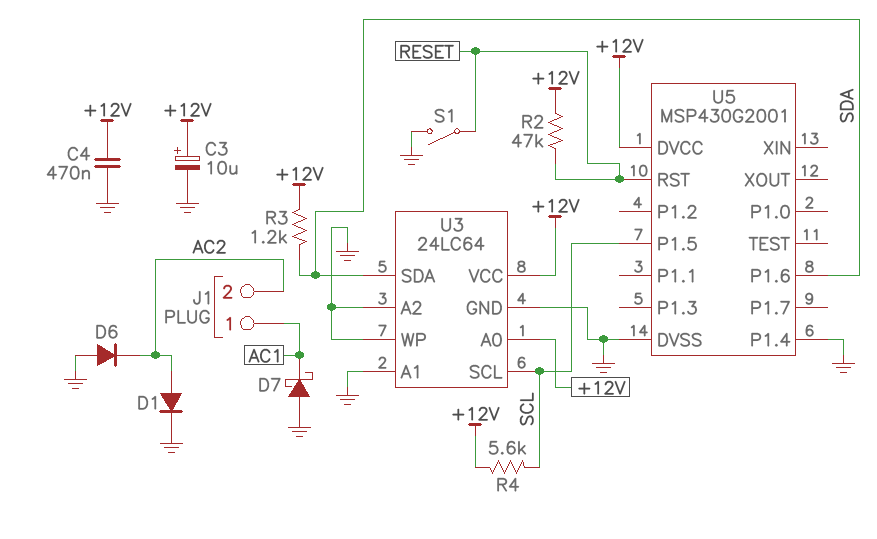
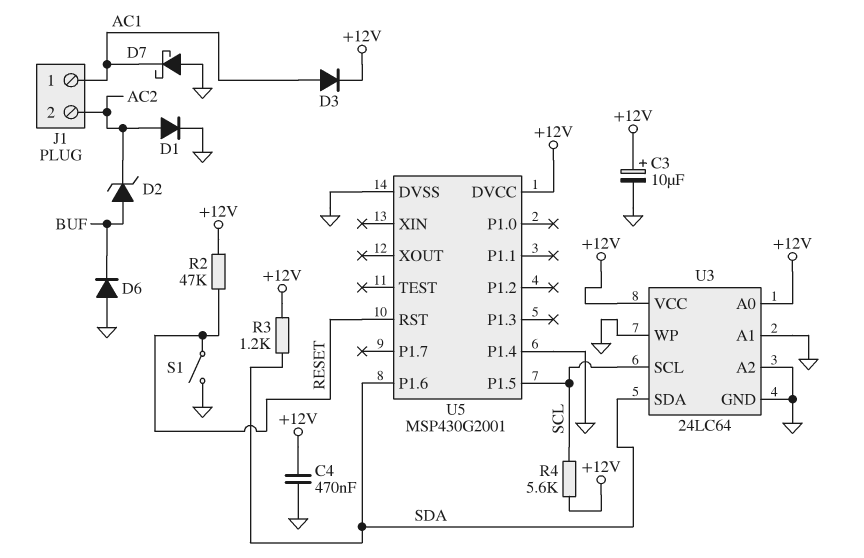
D2: none -> zener (A BUF, K AC2)
D3: none -> diode (A AC1, K +12V)
D6: diode (A GND, K AC2) -> diode (A GND, K BUF)

